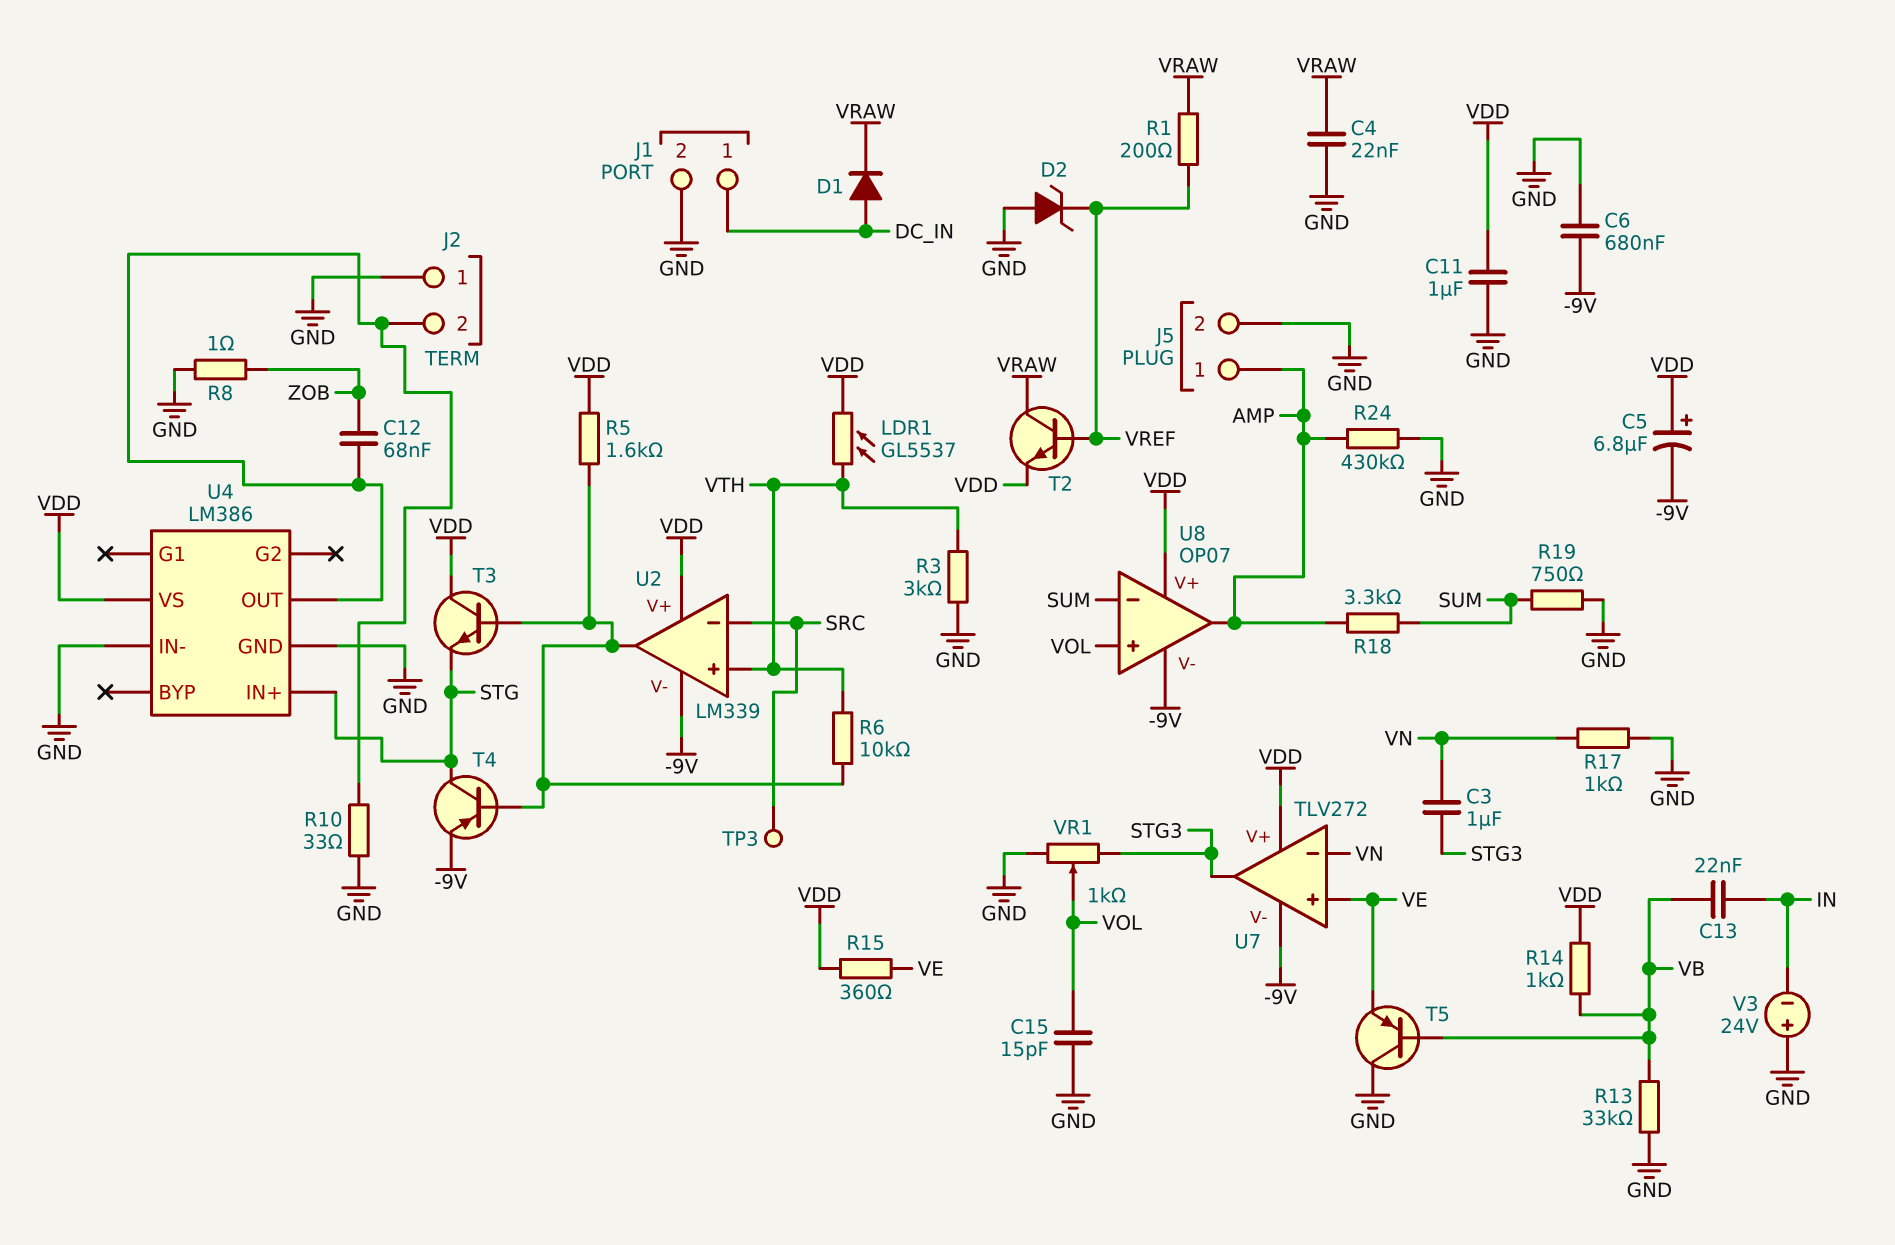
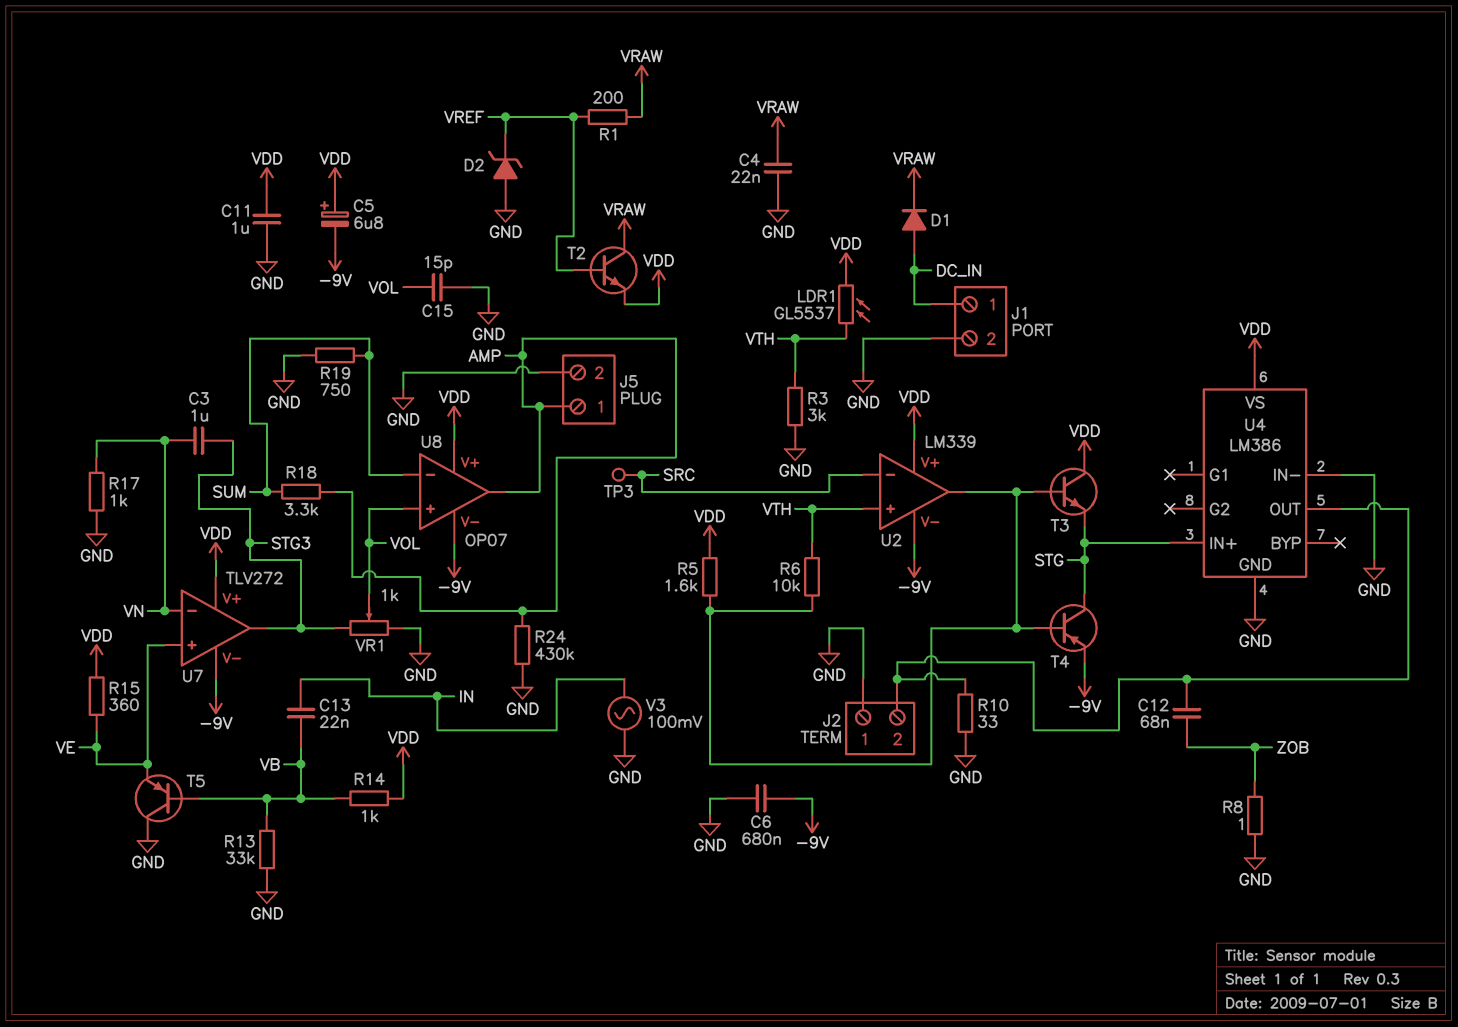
V3: 24V (plus GND, minus IN) -> AC 100mV (GND, IN)

